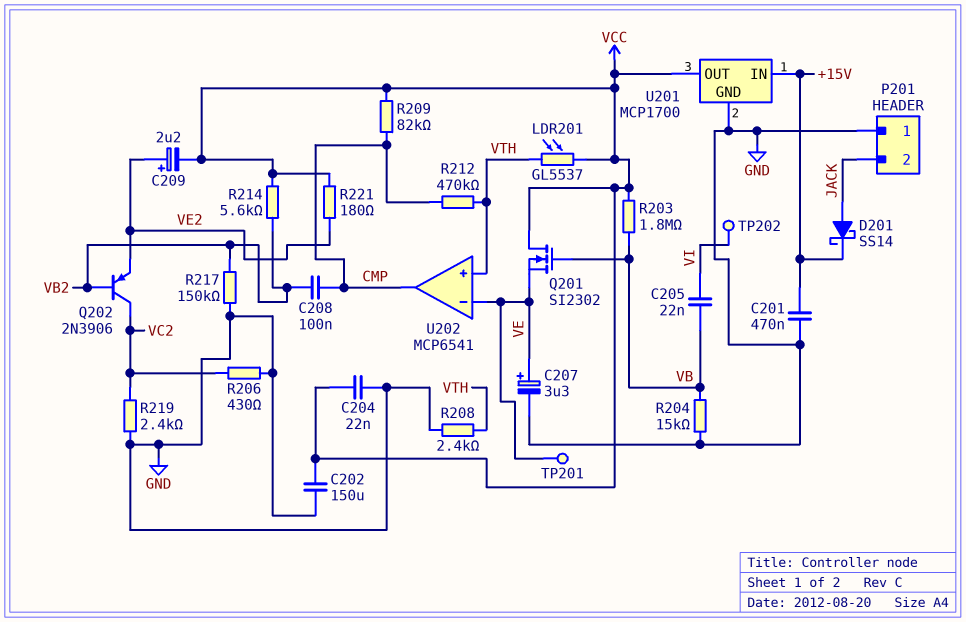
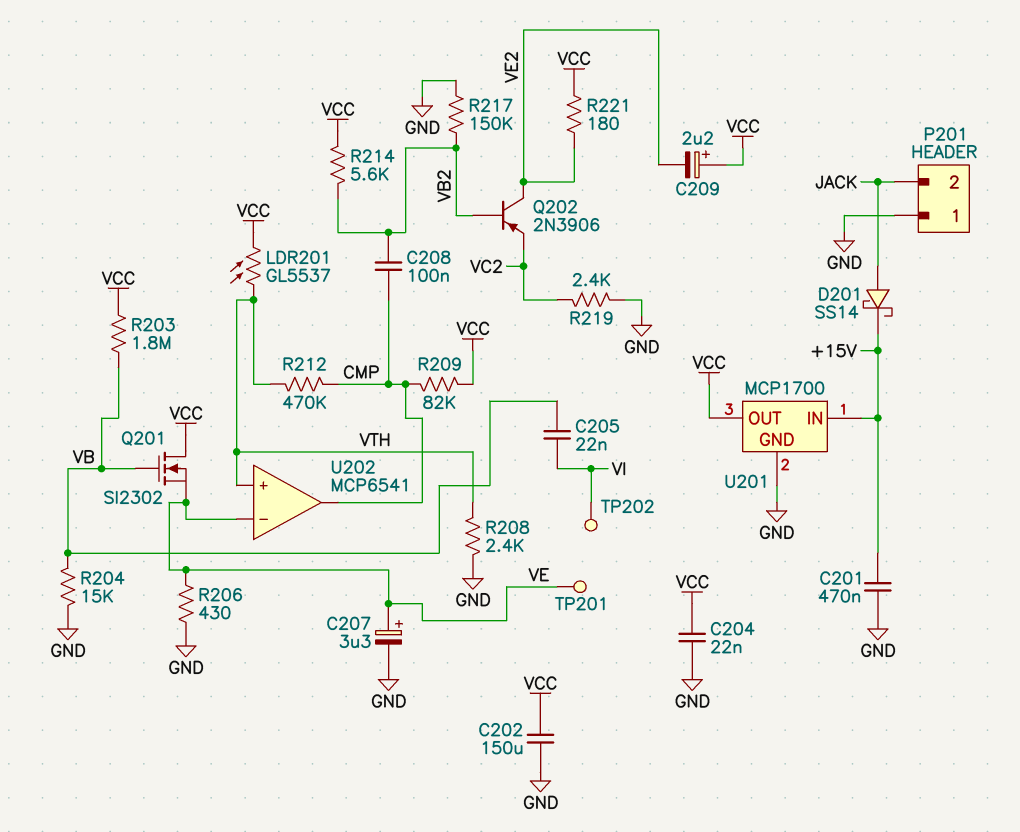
C209: 2.2uF (plus VE2, minus VCC) -> 2.2uF (plus VCC, minus VE2)
Q202: PNP 2N3906 (B VB2, C VC2, E VE2) -> PNP 2N3906 (B VB2, C VE2, E VC2)
R206: 430 (GND, VC2) -> 430 (GND, VE)

